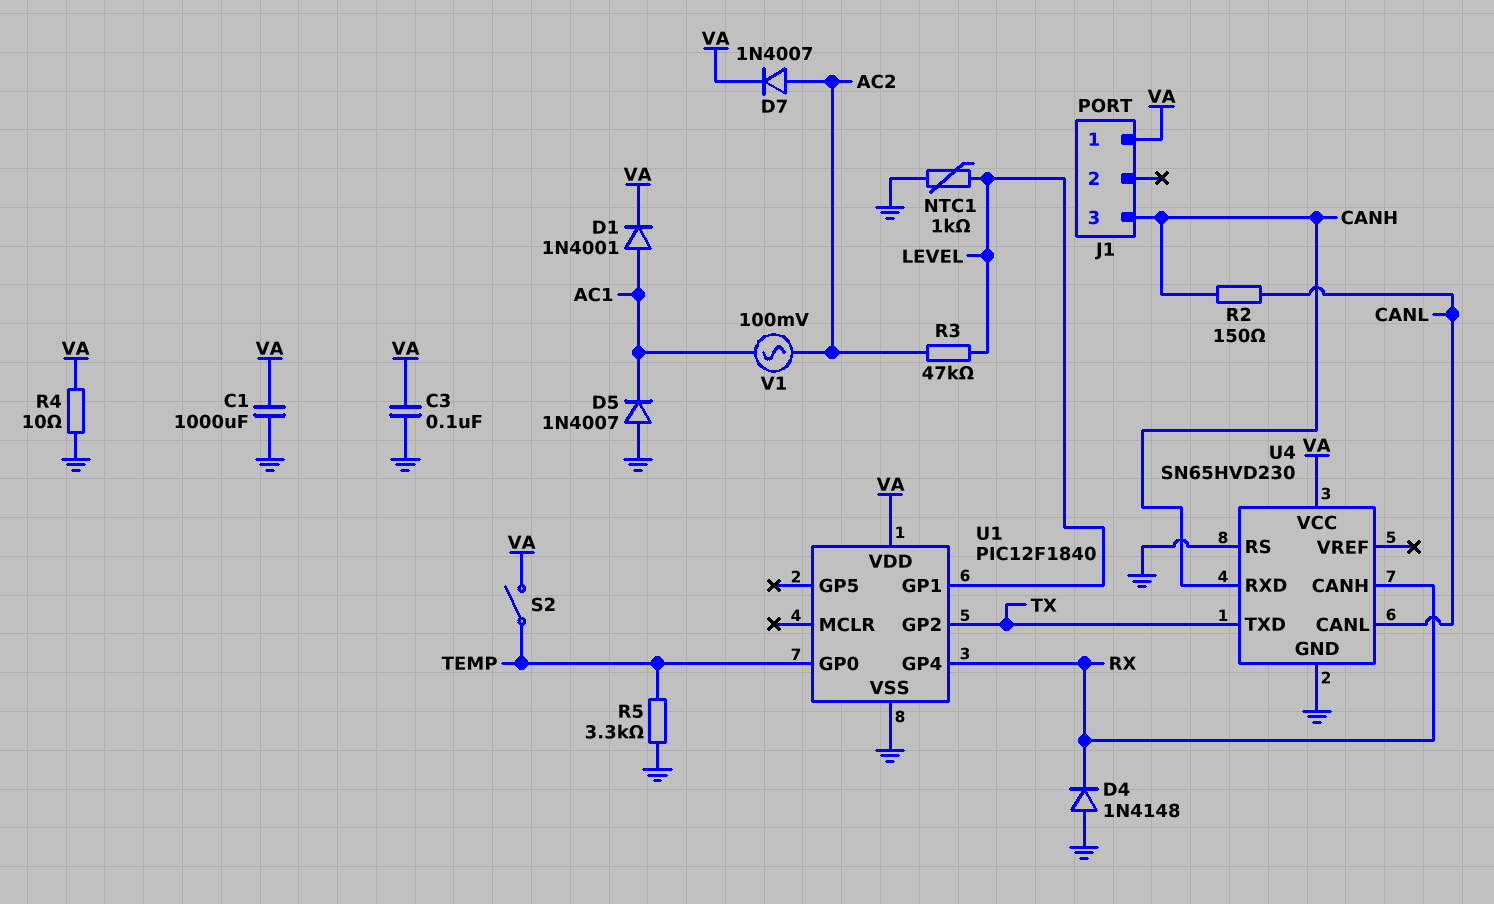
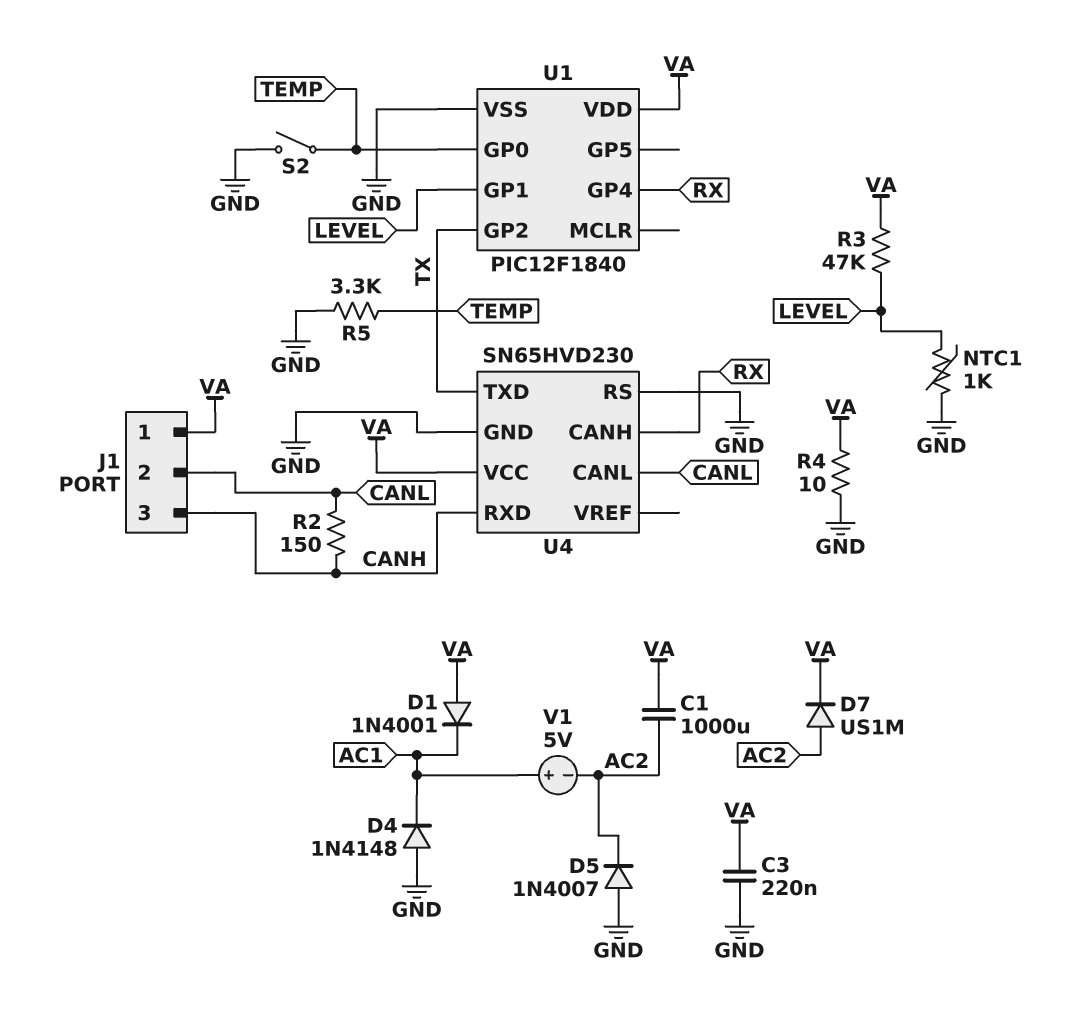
C1: 1000uF (GND, VA) -> 1000uF (AC2, VA)
C3: 100nF (GND, VA) -> 220nF (GND, VA)
D1: diode 1N4001 (A AC1, K VA) -> diode 1N4001 (A VA, K AC1)
D4: diode 1N4148 (A GND, K RX) -> diode 1N4148 (A GND, K AC1)
D5: diode 1N4007 (A GND, K AC1) -> diode 1N4007 (A GND, K AC2)
D7: diode 1N4007 (A AC2, K VA) -> diode US1M (A AC2, K VA)
J1 pin 2: none -> CANL
R3: 47k (AC2, LEVEL) -> 47k (LEVEL, VA)
S2: switch (TEMP, VA) -> switch (GND, TEMP)
V1: AC 100mV (AC1, AC2) -> 5V (plus AC1, minus AC2)

